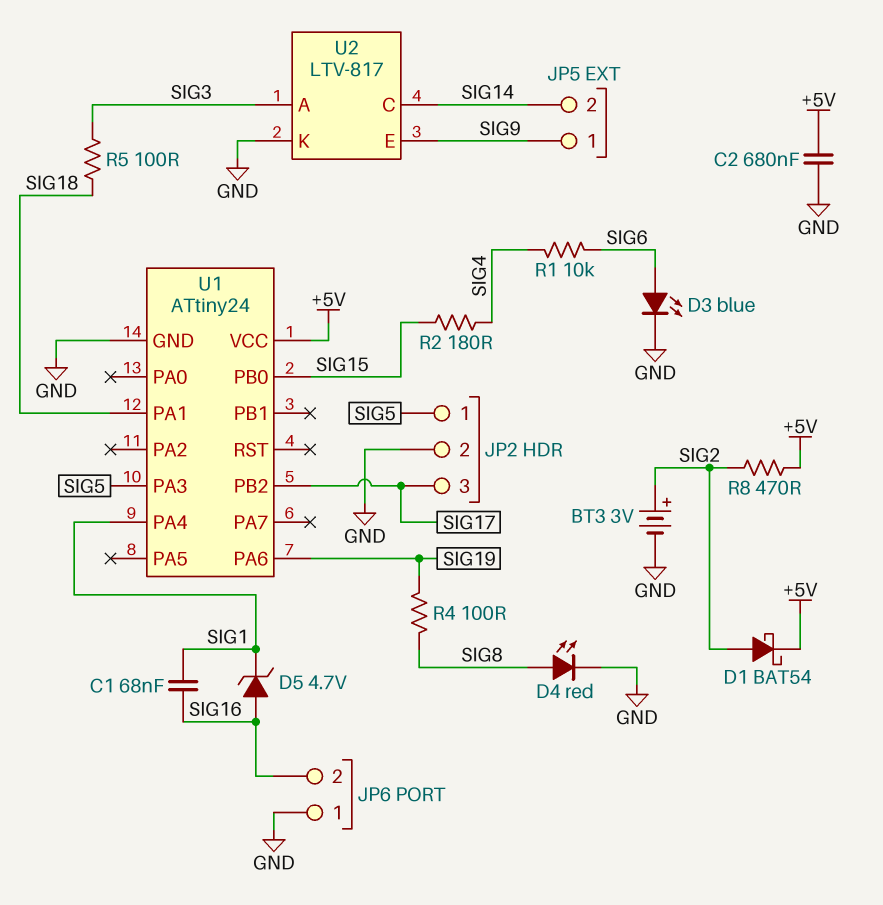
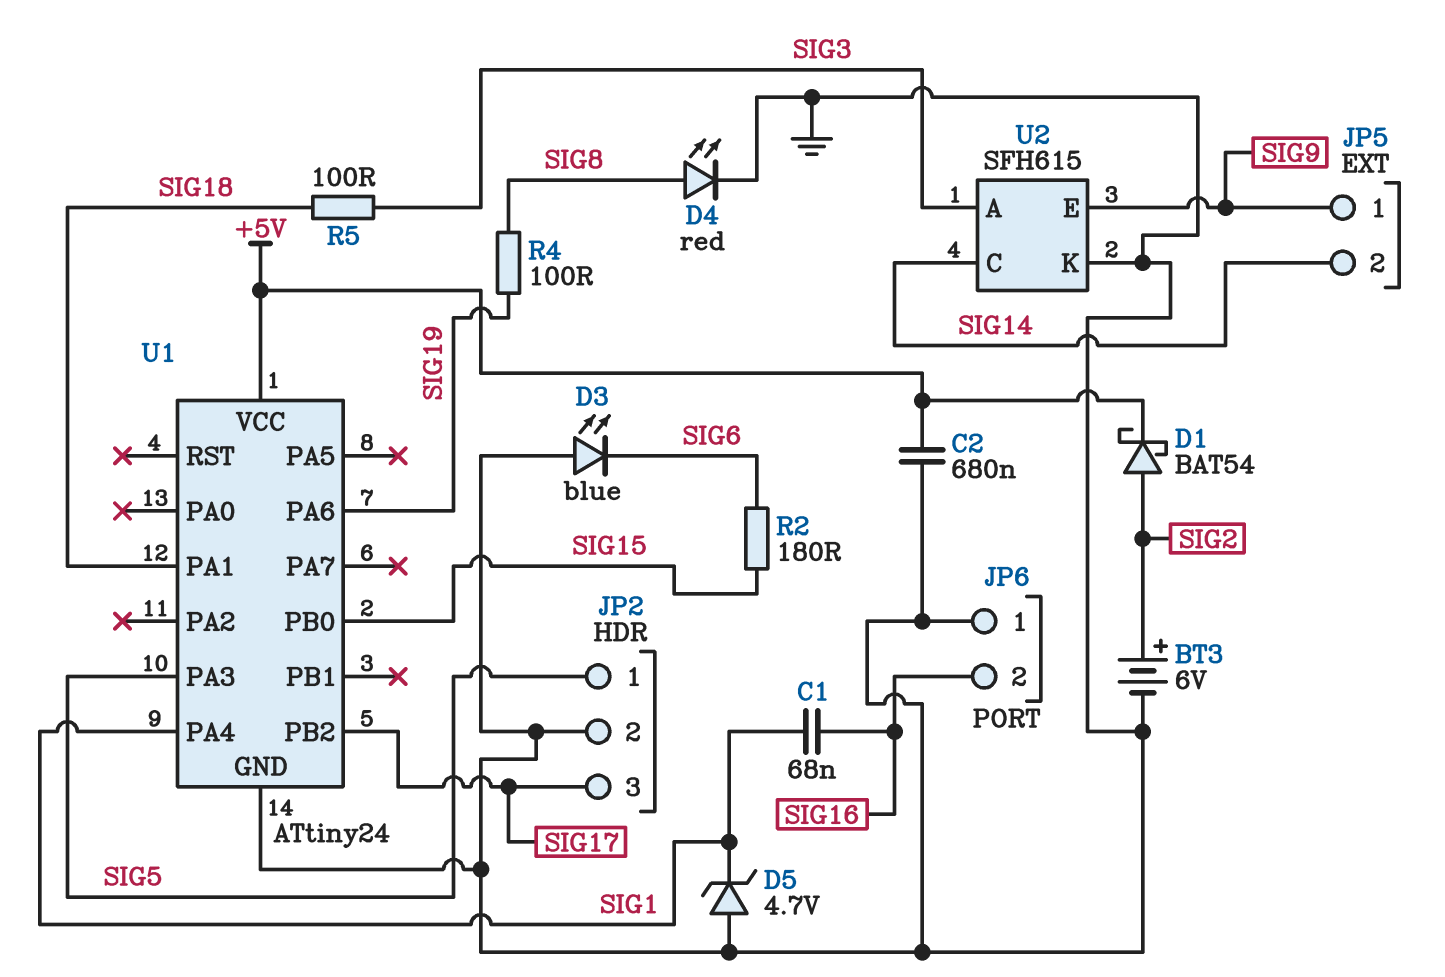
BT3: 3V (plus SIG2, minus GND) -> 6V (plus SIG2, minus GND)
D3: LED blue (A SIG6, K GND) -> LED blue (A GND, K SIG6)
D5: zener 4.7V (A SIG16, K SIG1) -> zener 4.7V (A GND, K SIG1)
R1: 10k (SIG4, SIG6) -> none
R2: 180 (SIG4, SIG15) -> 180 (SIG6, SIG15)
R8: 470 (+5V, SIG2) -> none
U2: LTV-817 -> SFH615

